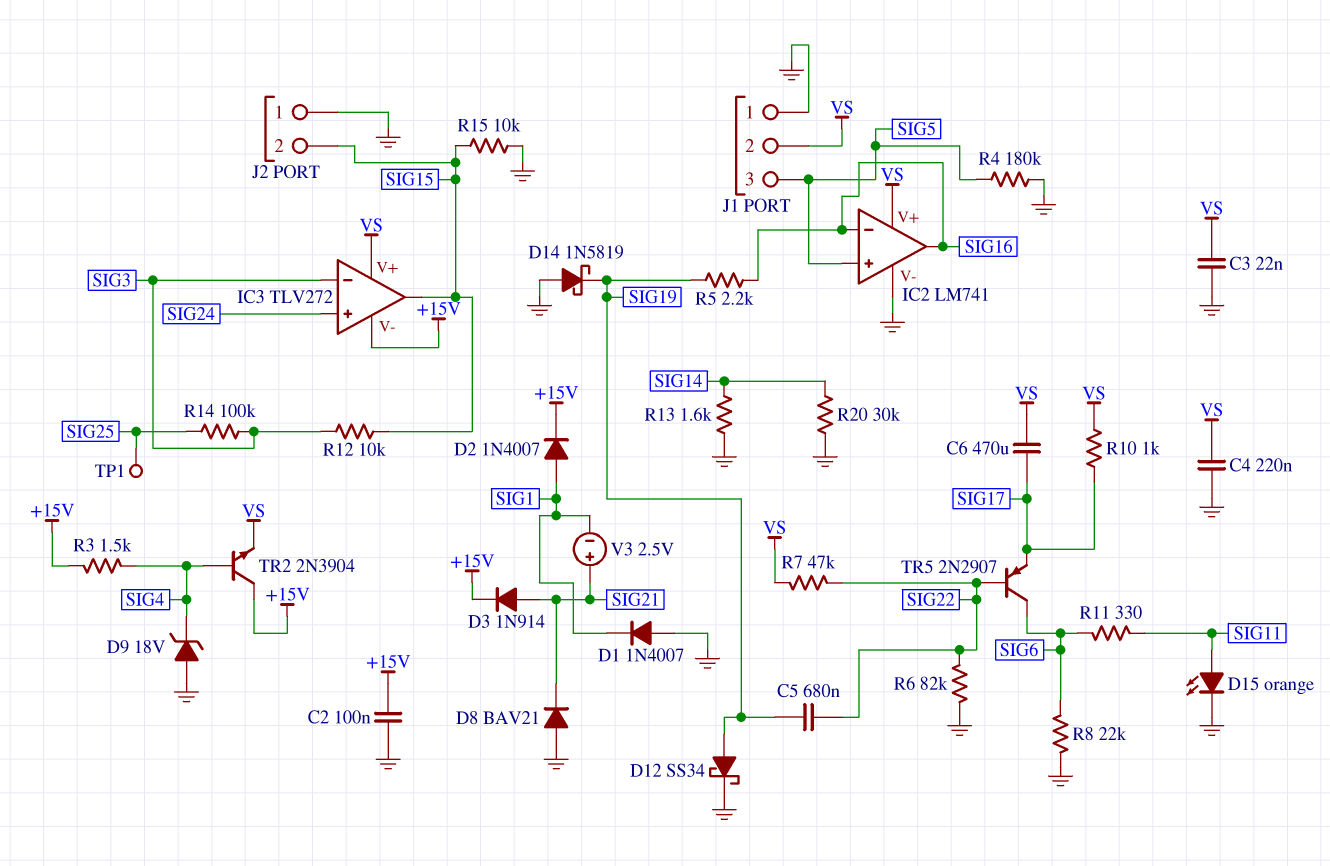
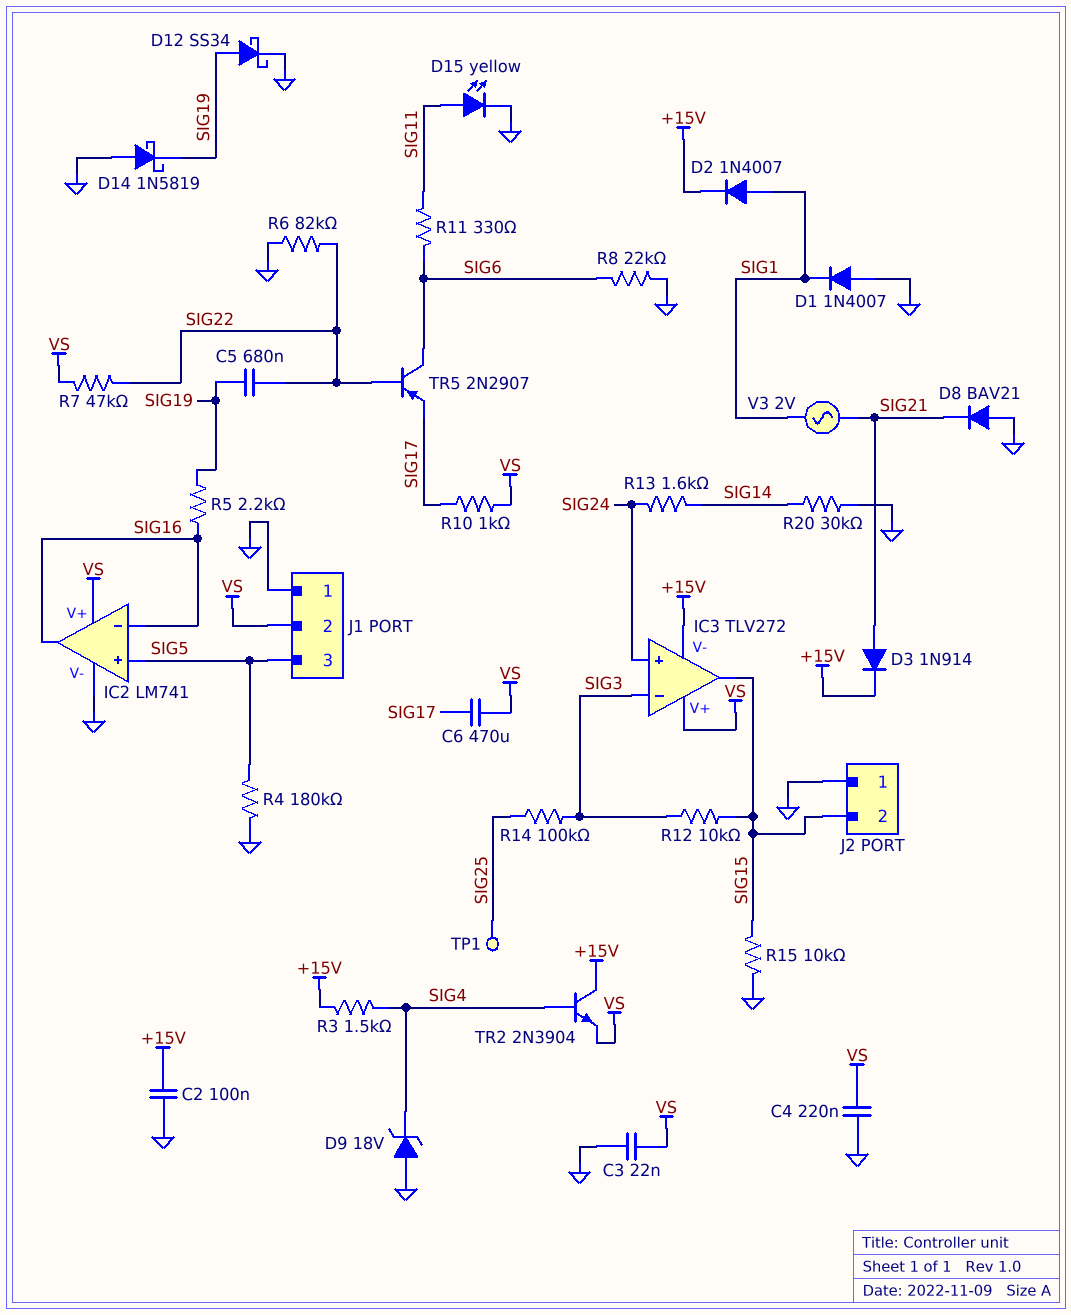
D15: LED orange (A SIG11, K GND) -> LED yellow (A SIG11, K GND)
R13: 1.6k (GND, SIG14) -> 1.6k (SIG14, SIG24)
V3: 2.5V (plus SIG21, minus SIG1) -> AC 2V (SIG1, SIG21)

